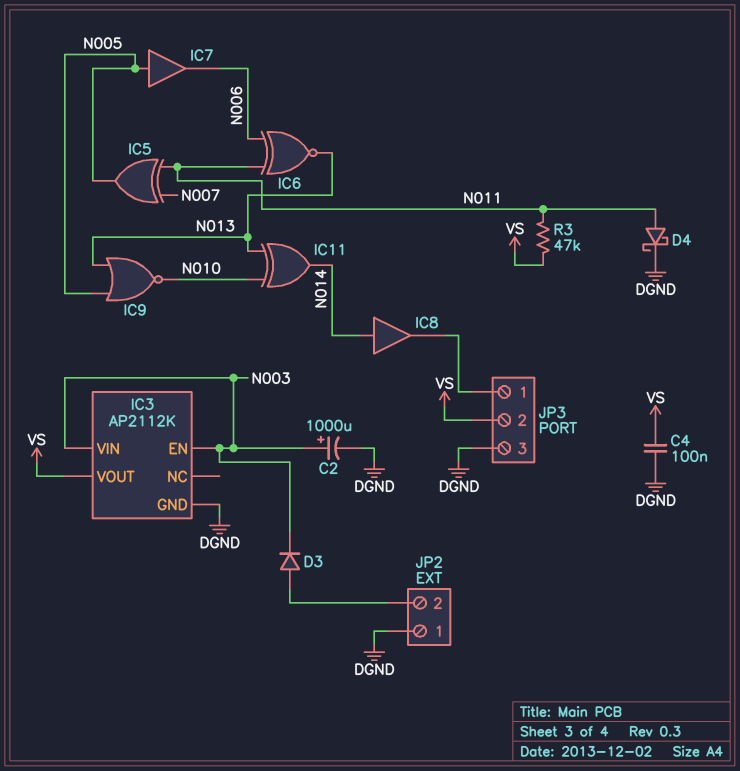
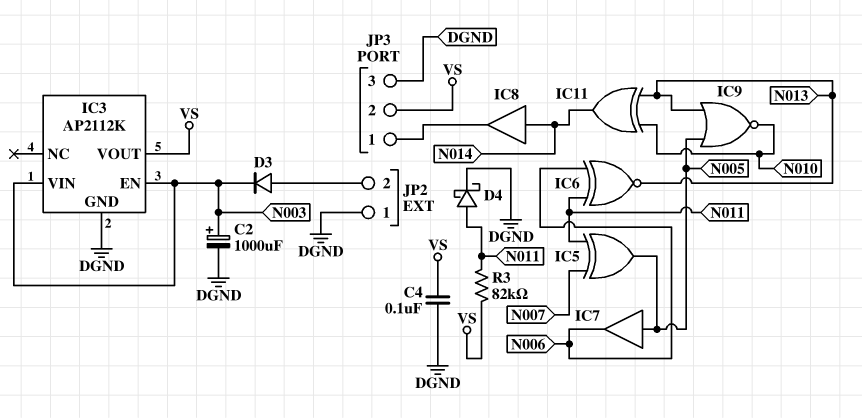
R3: 47k (N011, VS) -> 82k (N011, VS)

